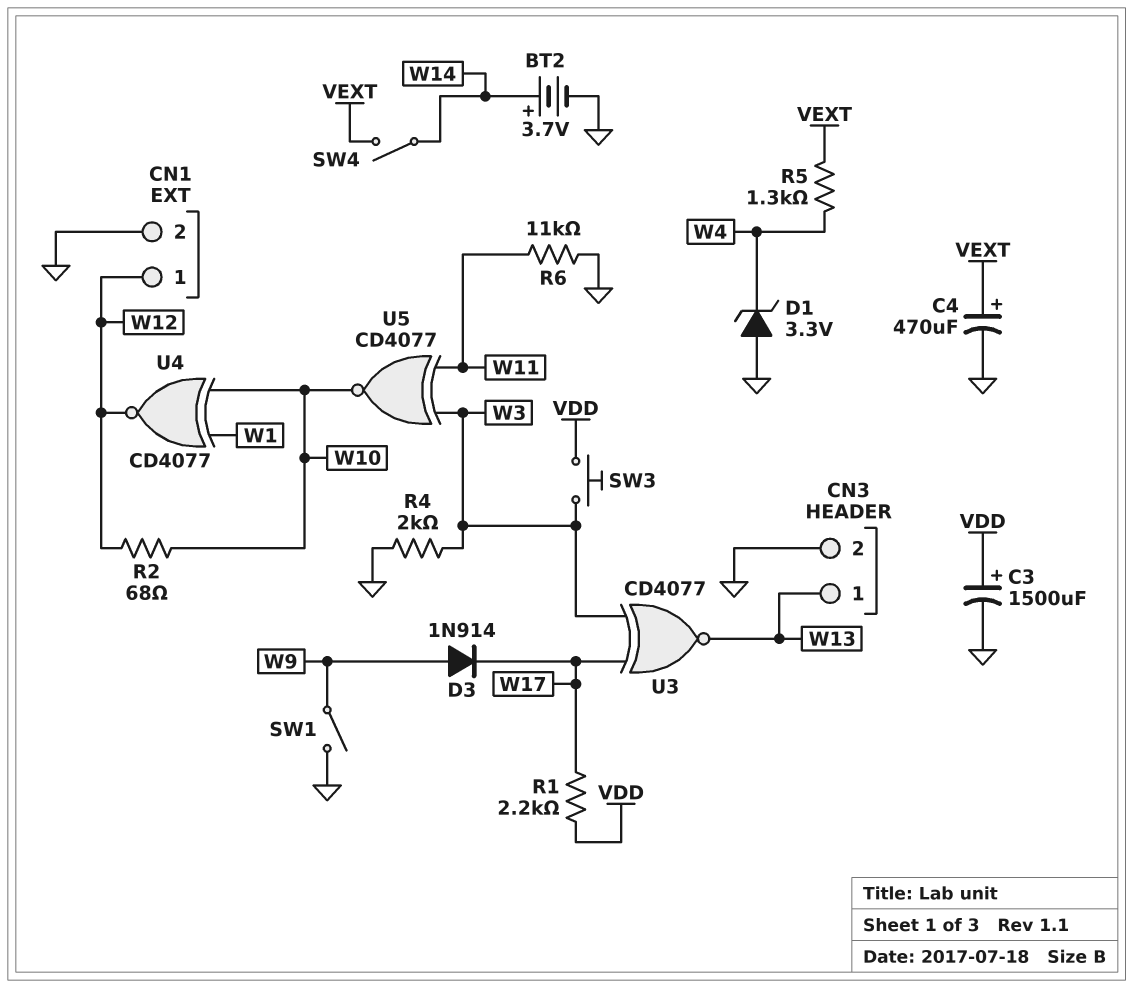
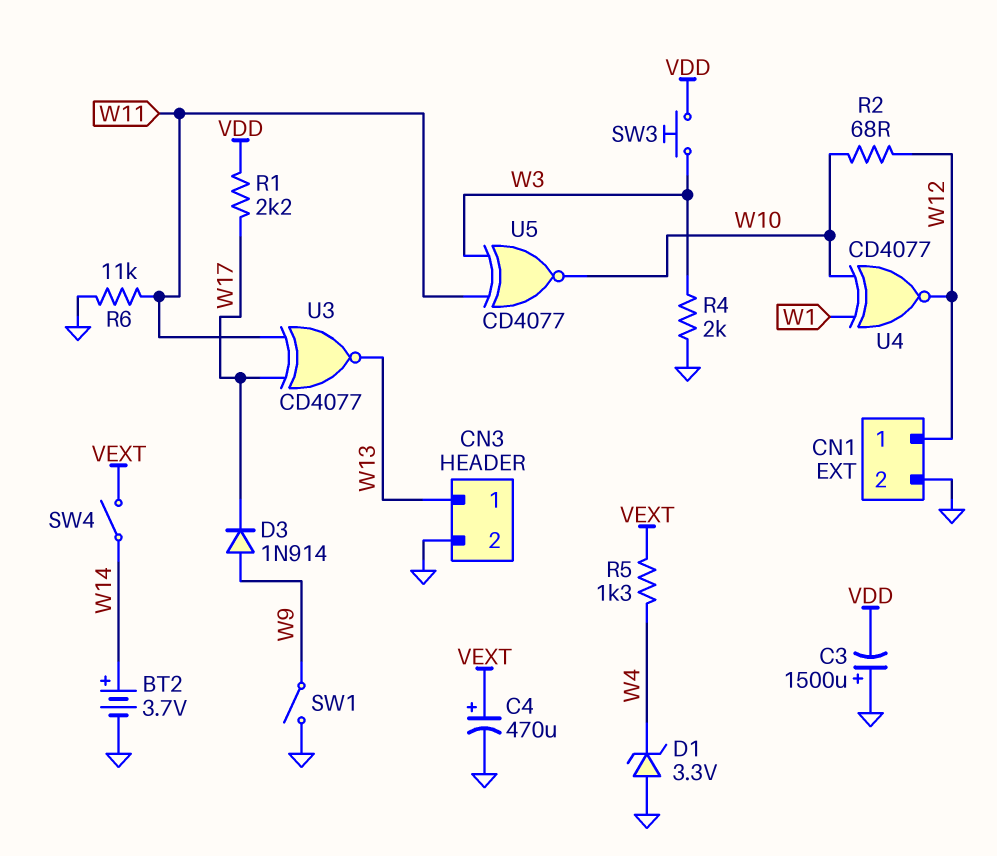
C3: 1500uF (plus VDD, minus GND) -> 1500uF (plus GND, minus VDD)
U3: XNOR CD4077 (in W3, in W17, out W13) -> XNOR CD4077 (in W11, in W17, out W13)

